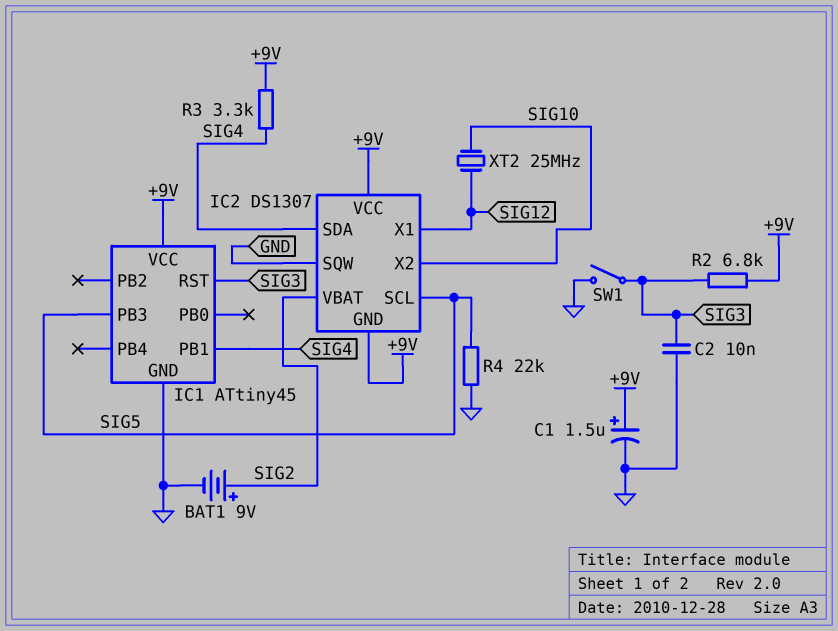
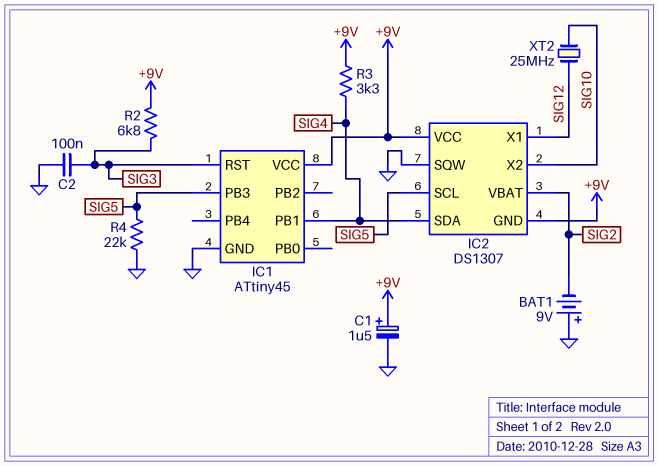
BAT1: 9V (plus SIG2, minus GND) -> 9V (plus GND, minus SIG2)
C2: 10nF (GND, SIG3) -> 100nF (GND, SIG3)
SW1: switch (GND, SIG3) -> none

